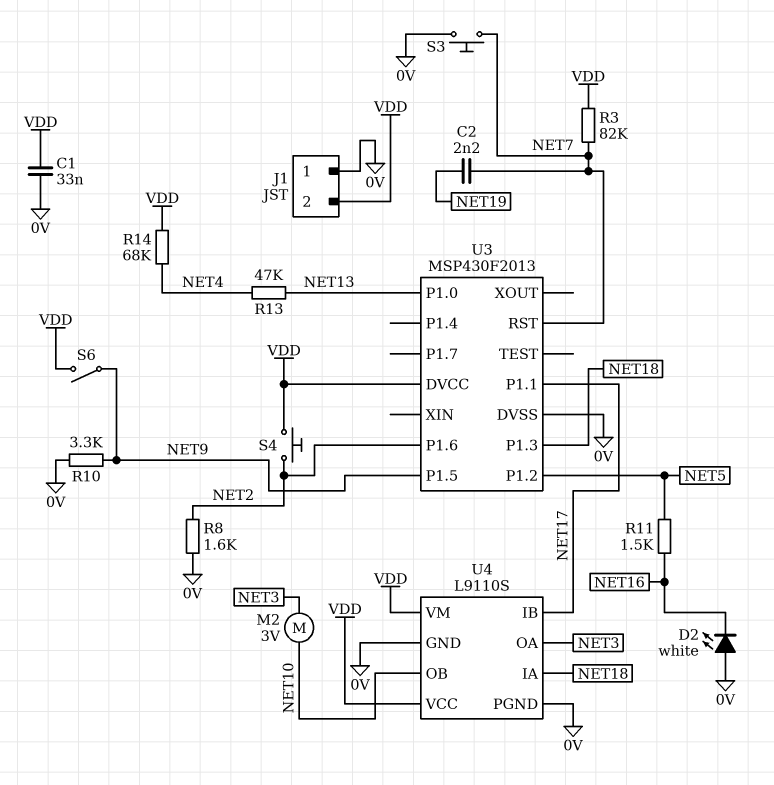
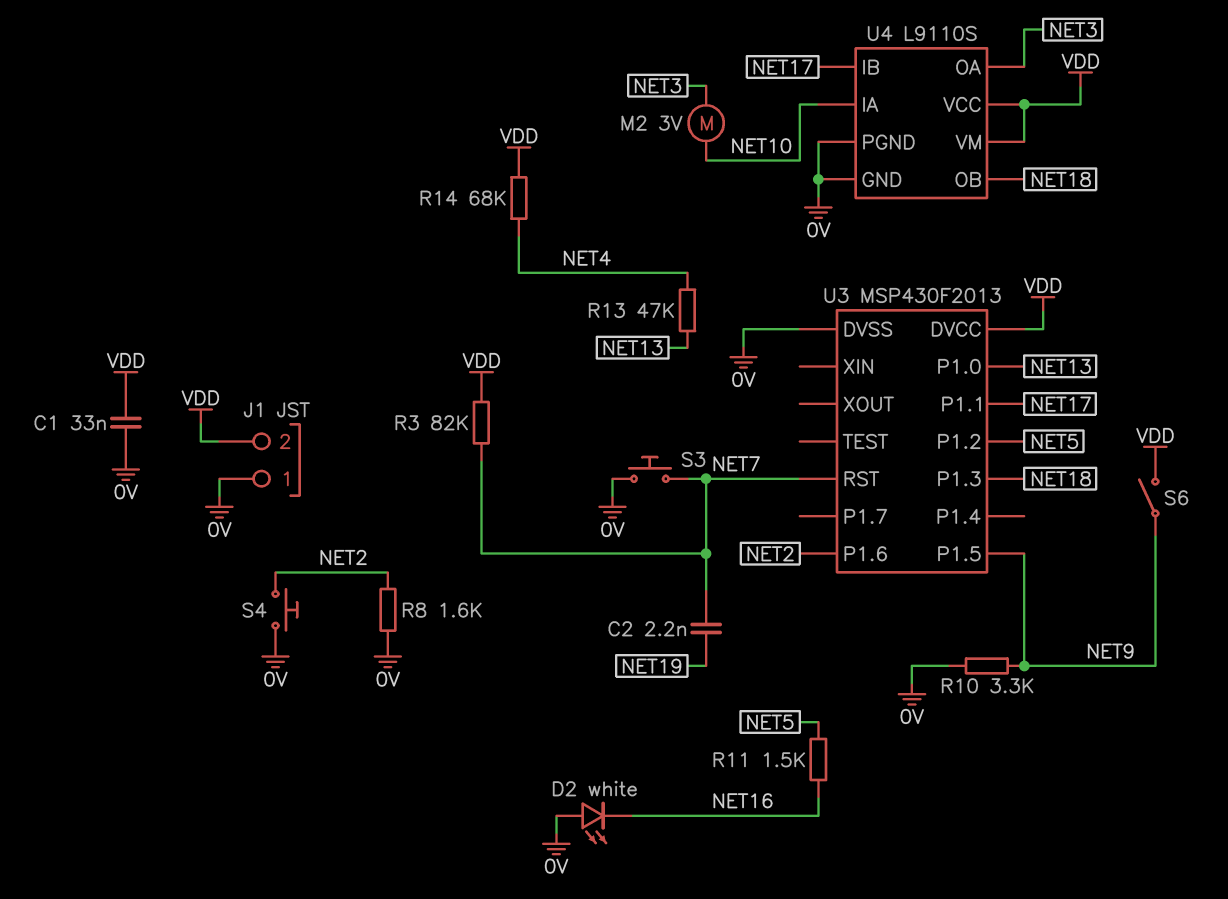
S4: button (NET2, VDD) -> button (0V, NET2)
U4 pin IA: NET18 -> NET10
U4 pin OB: NET10 -> NET18

